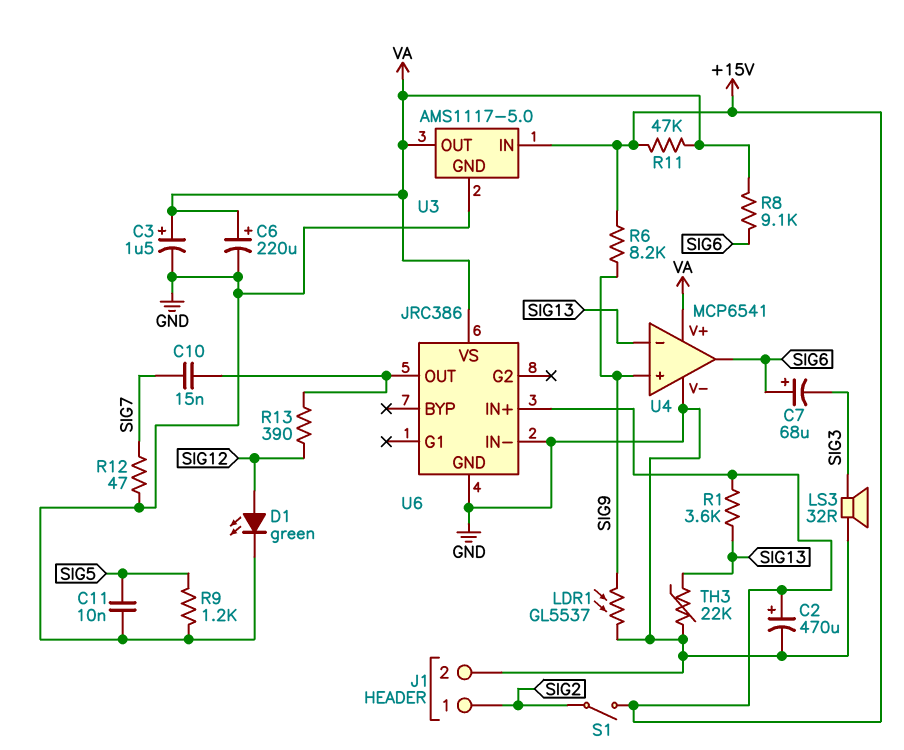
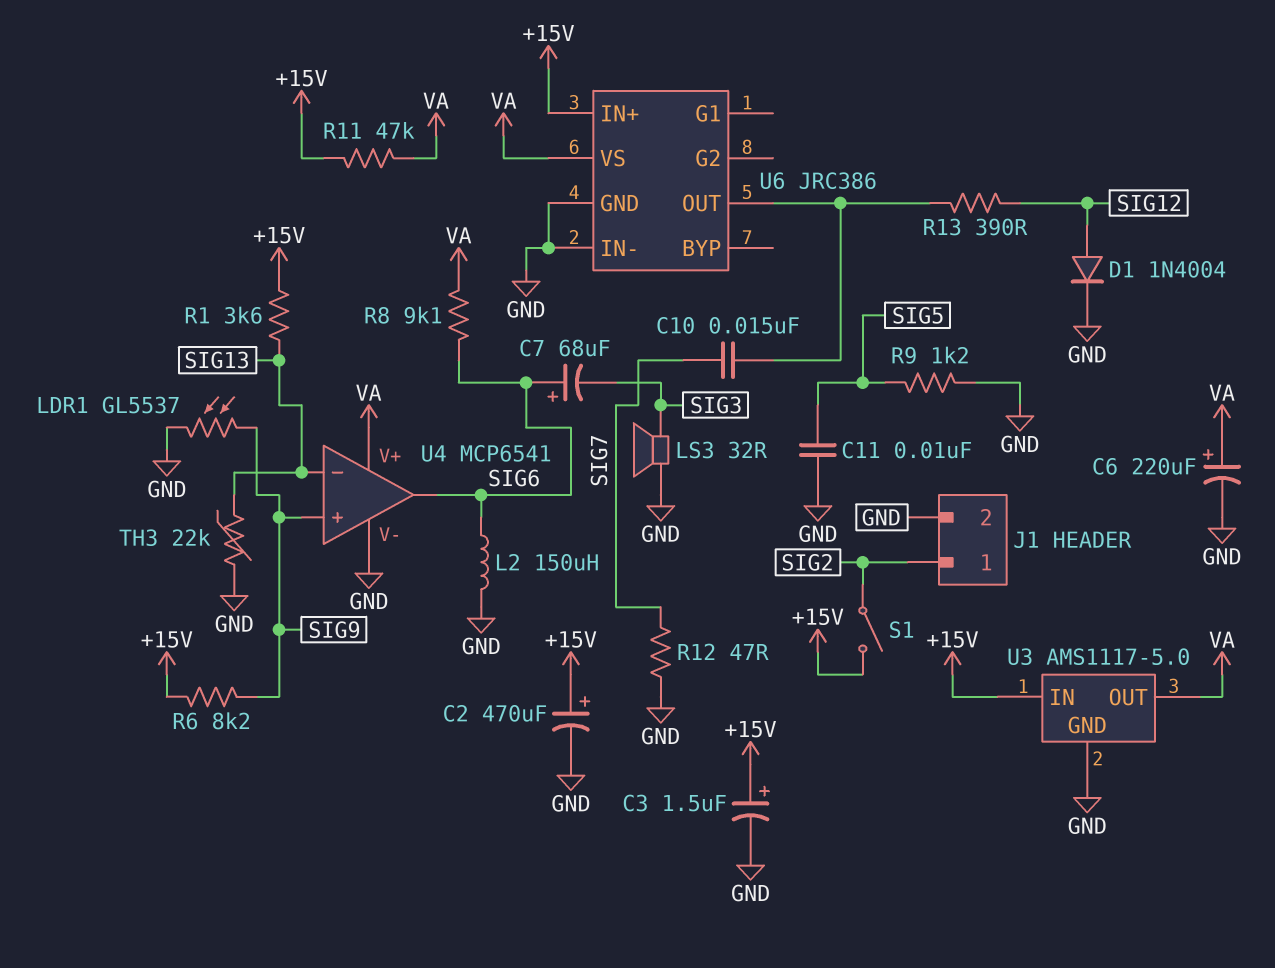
C3: 1.5uF (plus VA, minus GND) -> 1.5uF (plus +15V, minus GND)
D1: LED green (A SIG12, K GND) -> diode 1N4004 (A SIG12, K GND)
L2: none -> 150uH (GND, SIG6)

